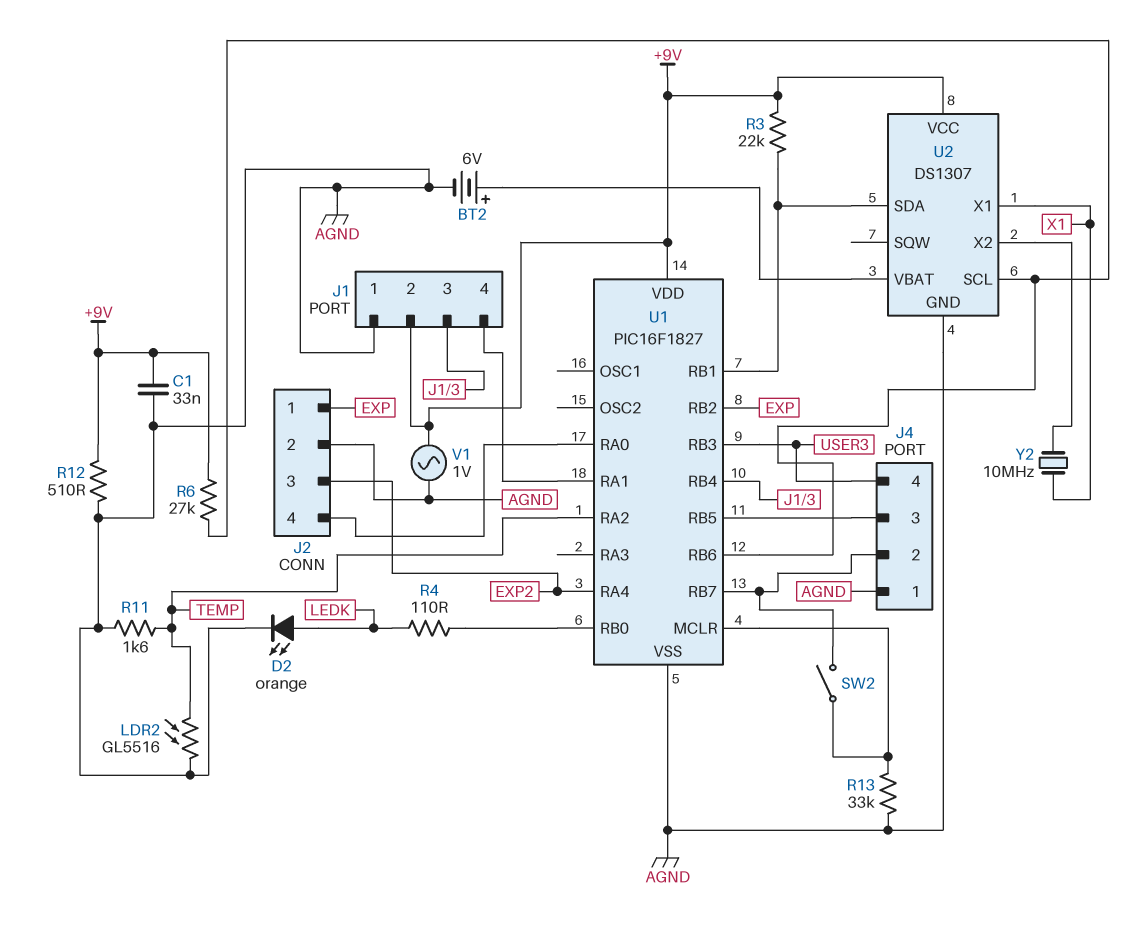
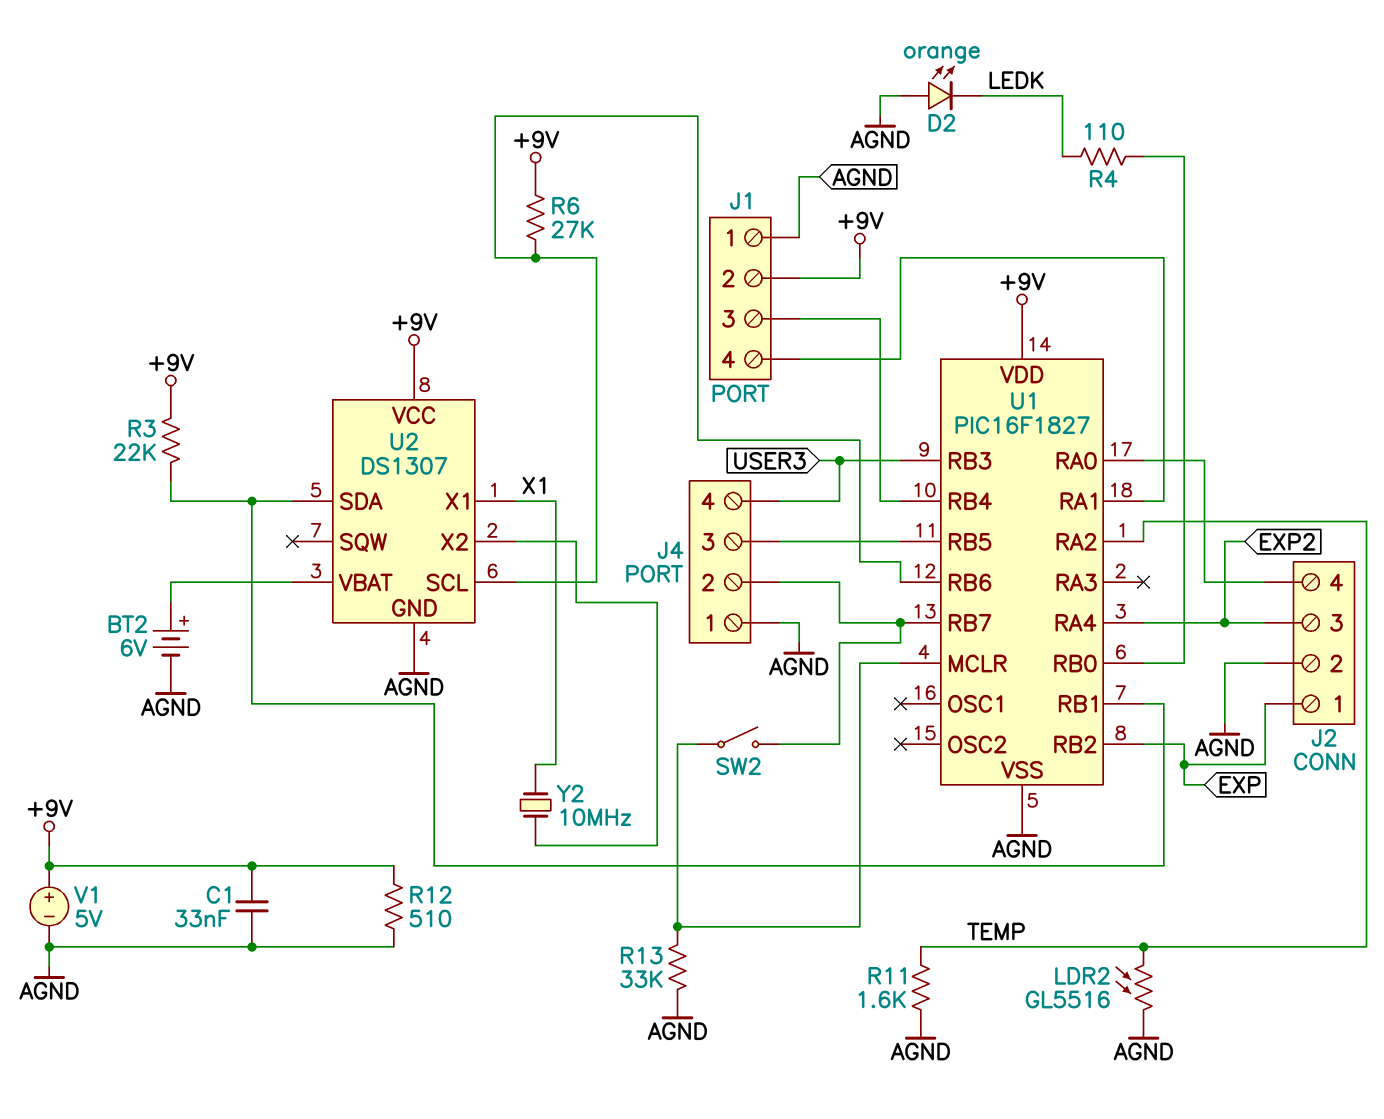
D2: LED orange (A LEDK, K AGND) -> LED orange (A AGND, K LEDK)
V1: AC 1V (+9V, AGND) -> 5V (plus +9V, minus AGND)

